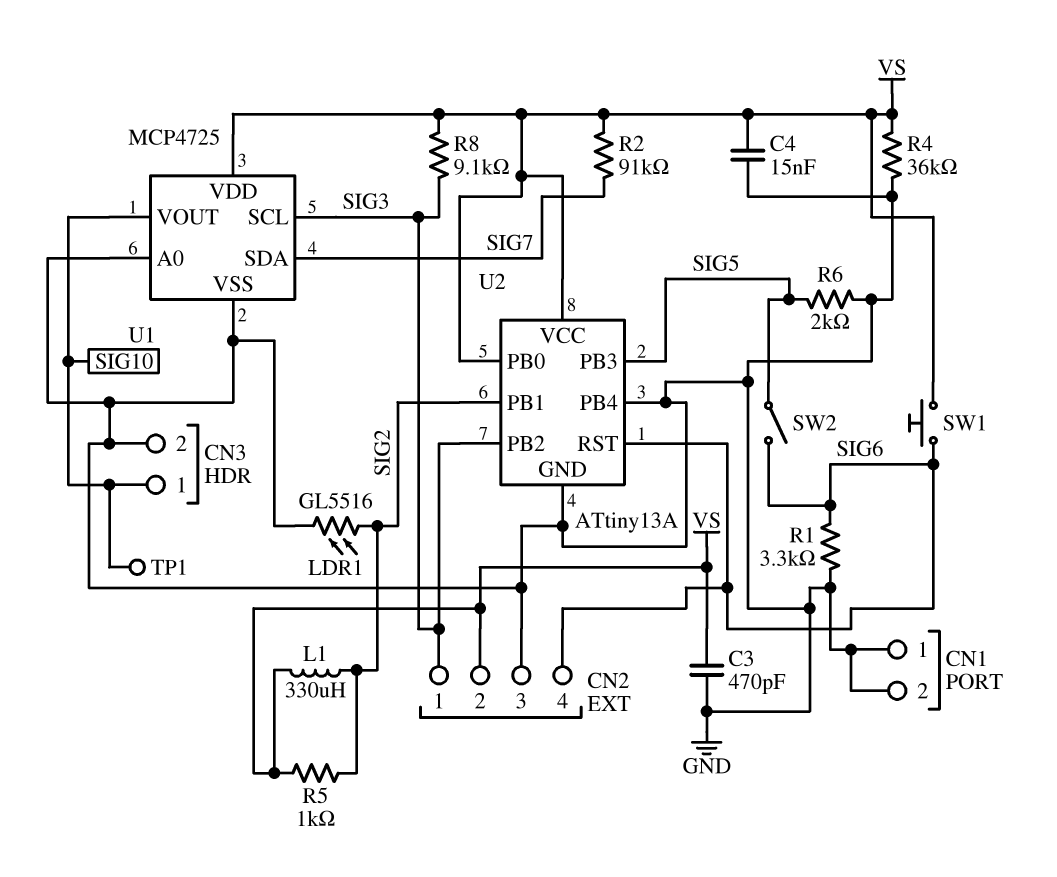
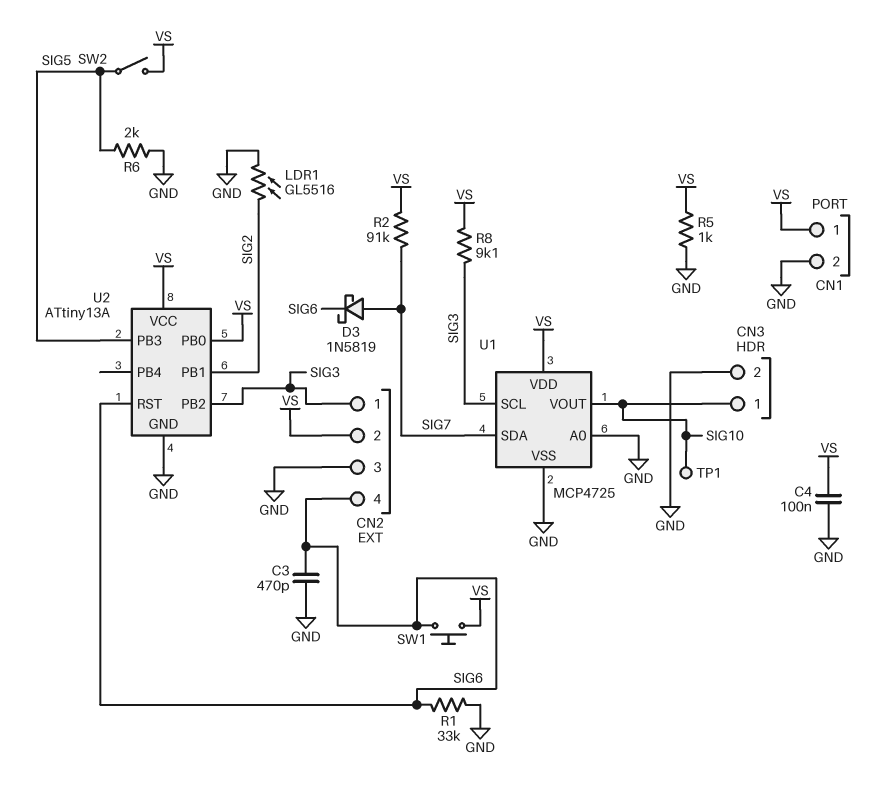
C3: 470pF (GND, VS) -> 470pF (GND, SIG6)
C4: 15nF (GND, VS) -> 100nF (GND, VS)
CN1 pin 1: GND -> VS
D3: none -> schottky 1N5819 (A SIG7, K SIG6)
L1: 330uH (SIG2, VS) -> none
R1: 3.3k (GND, SIG6) -> 33k (GND, SIG6)
R4: 36k (GND, VS) -> none
R5: 1k (SIG2, VS) -> 1k (GND, VS)
SW2: switch (SIG5, SIG6) -> switch (SIG5, VS)
U2 pin PB4: GND -> none

